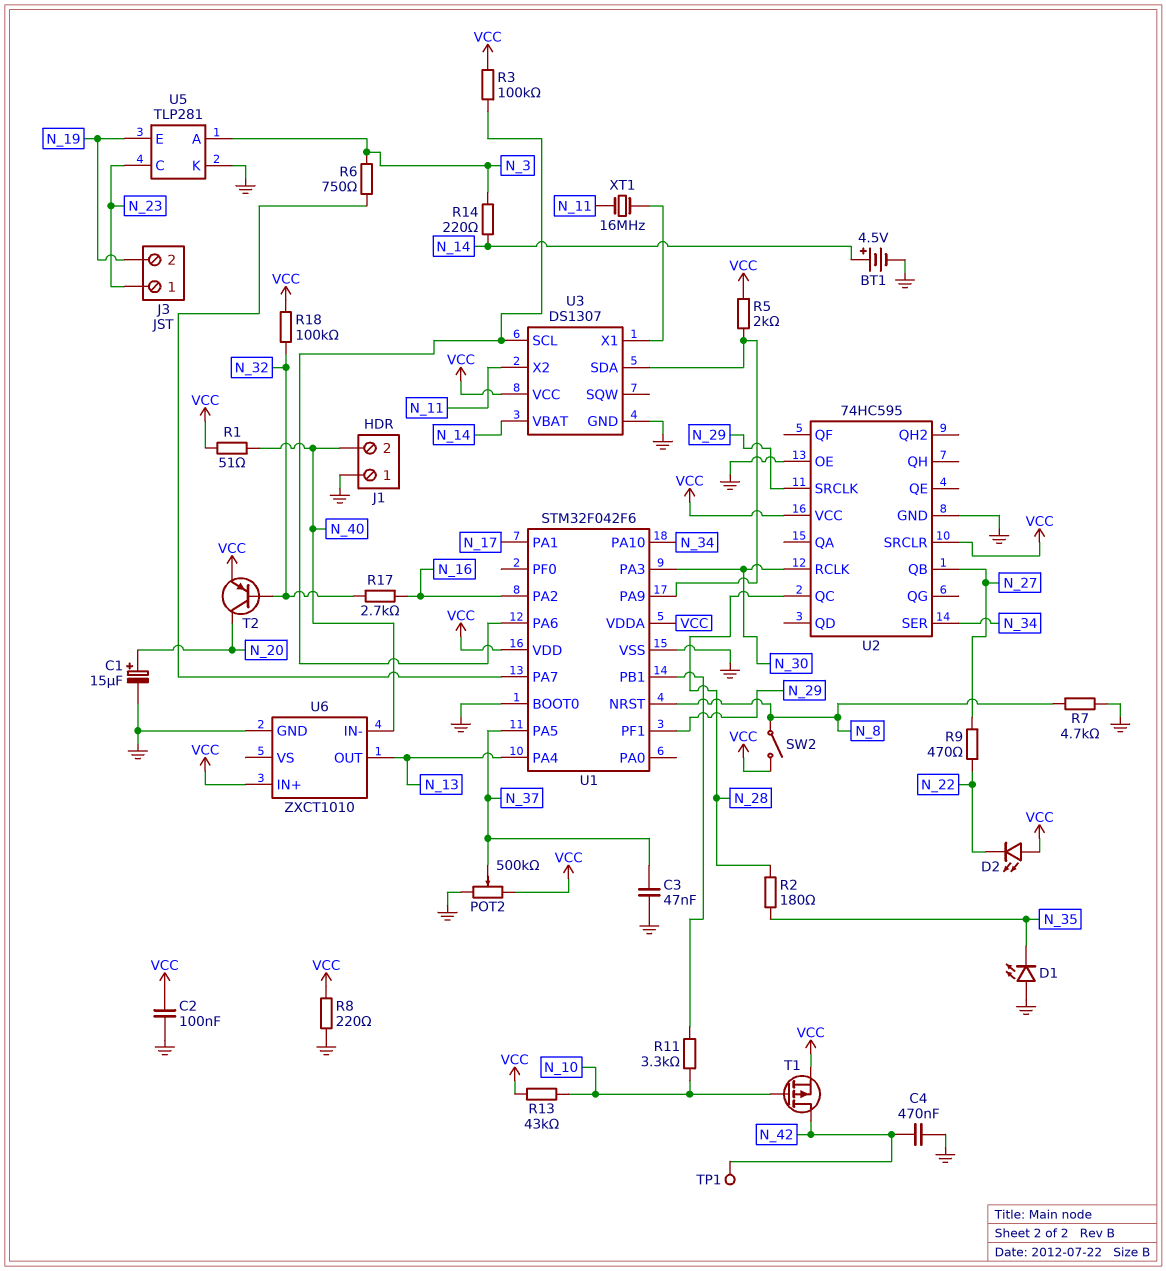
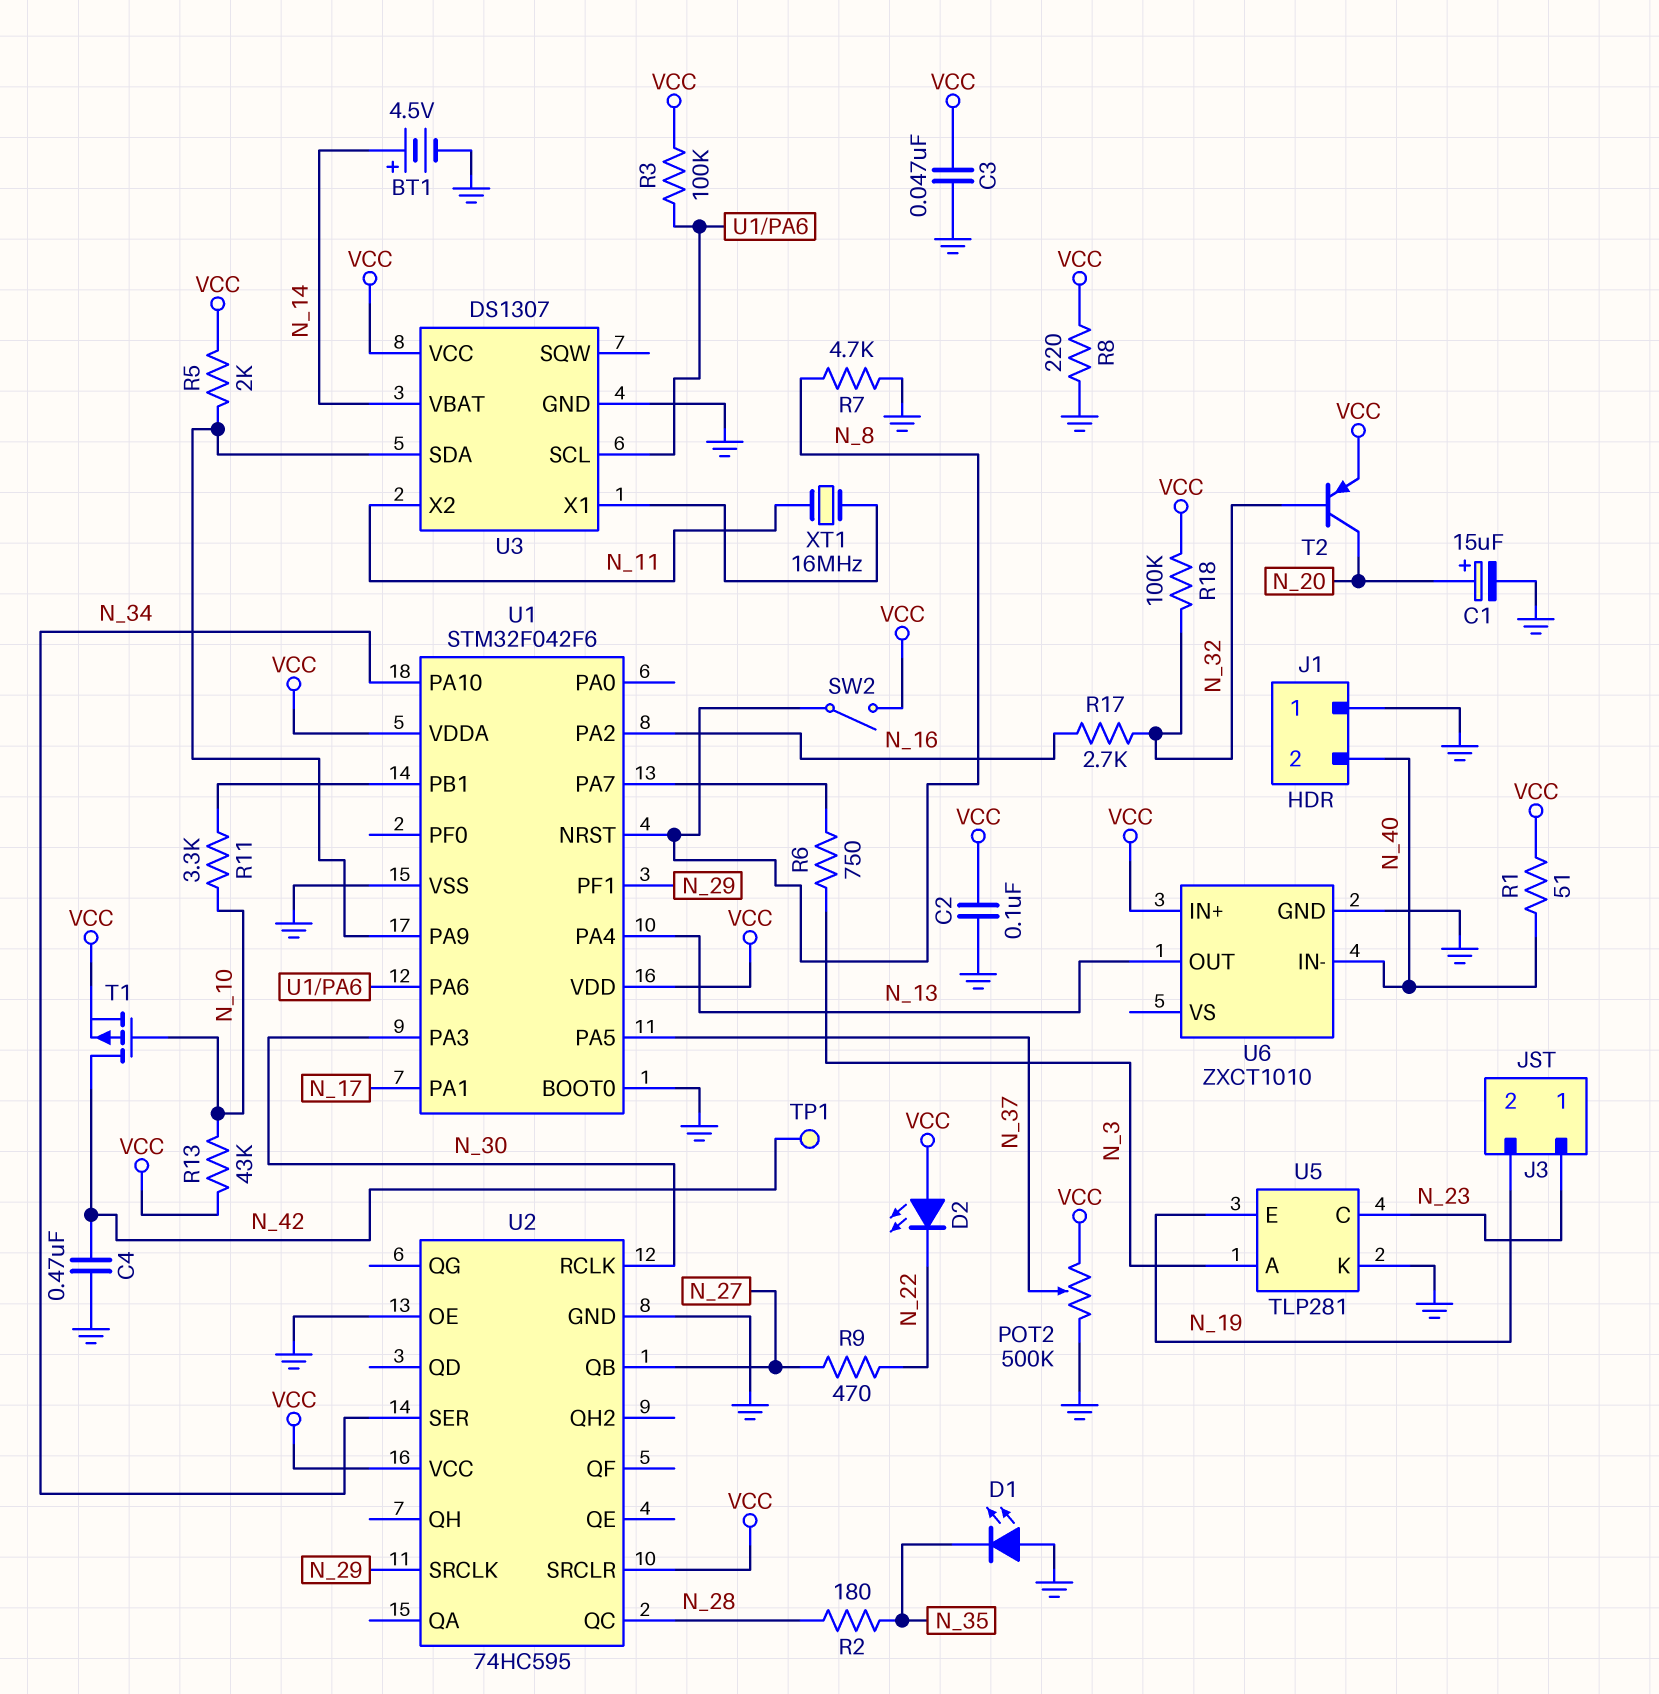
C3: 47nF (GND, N_37) -> 47nF (GND, VCC)
R14: 220 (N_3, N_14) -> none

